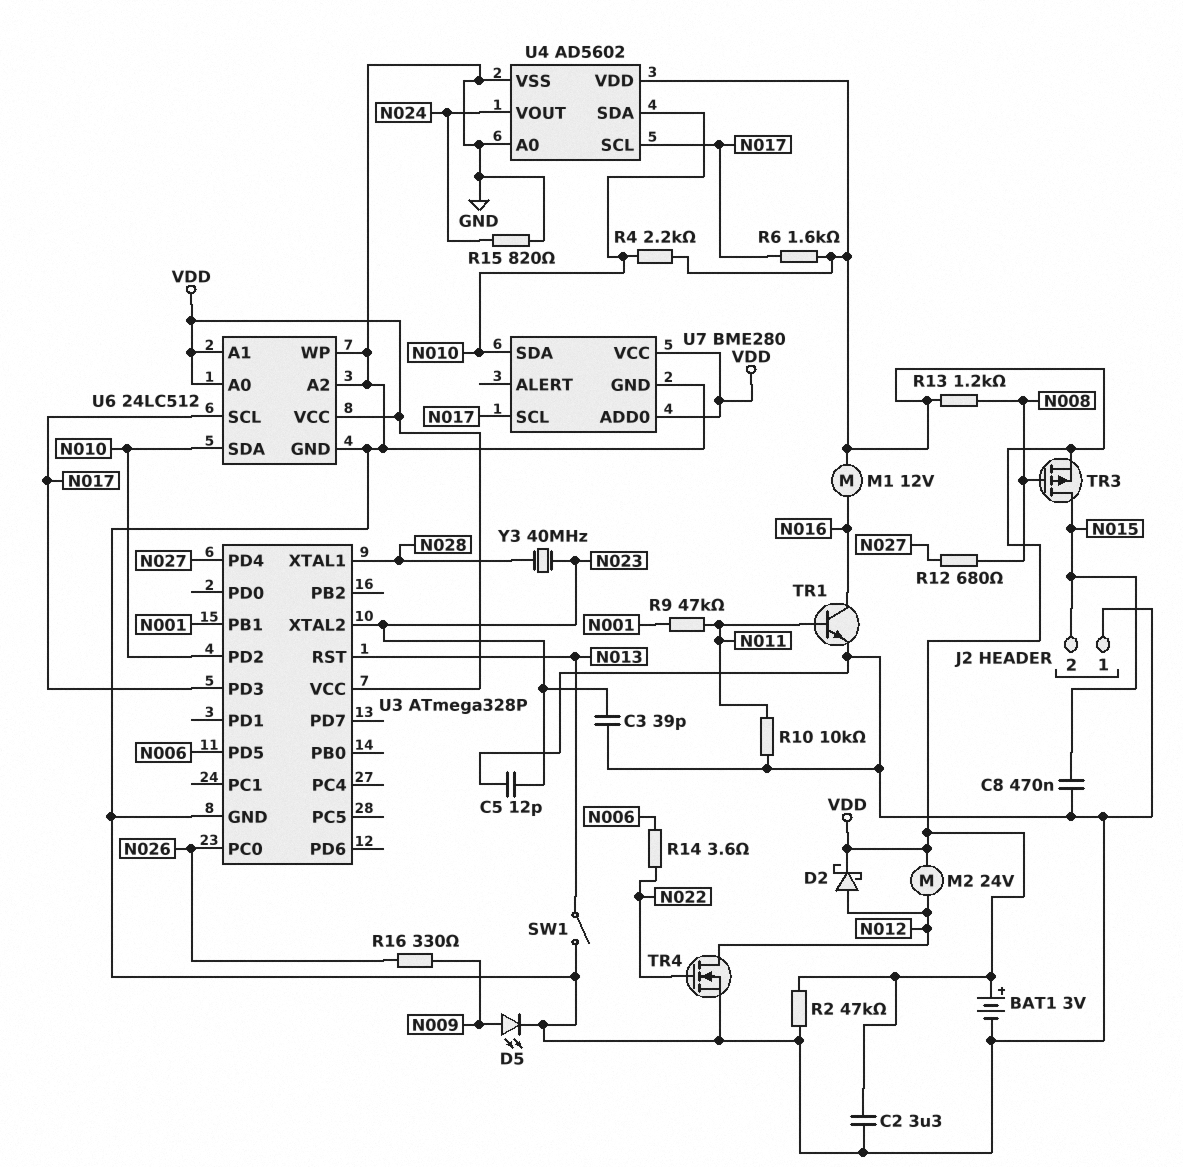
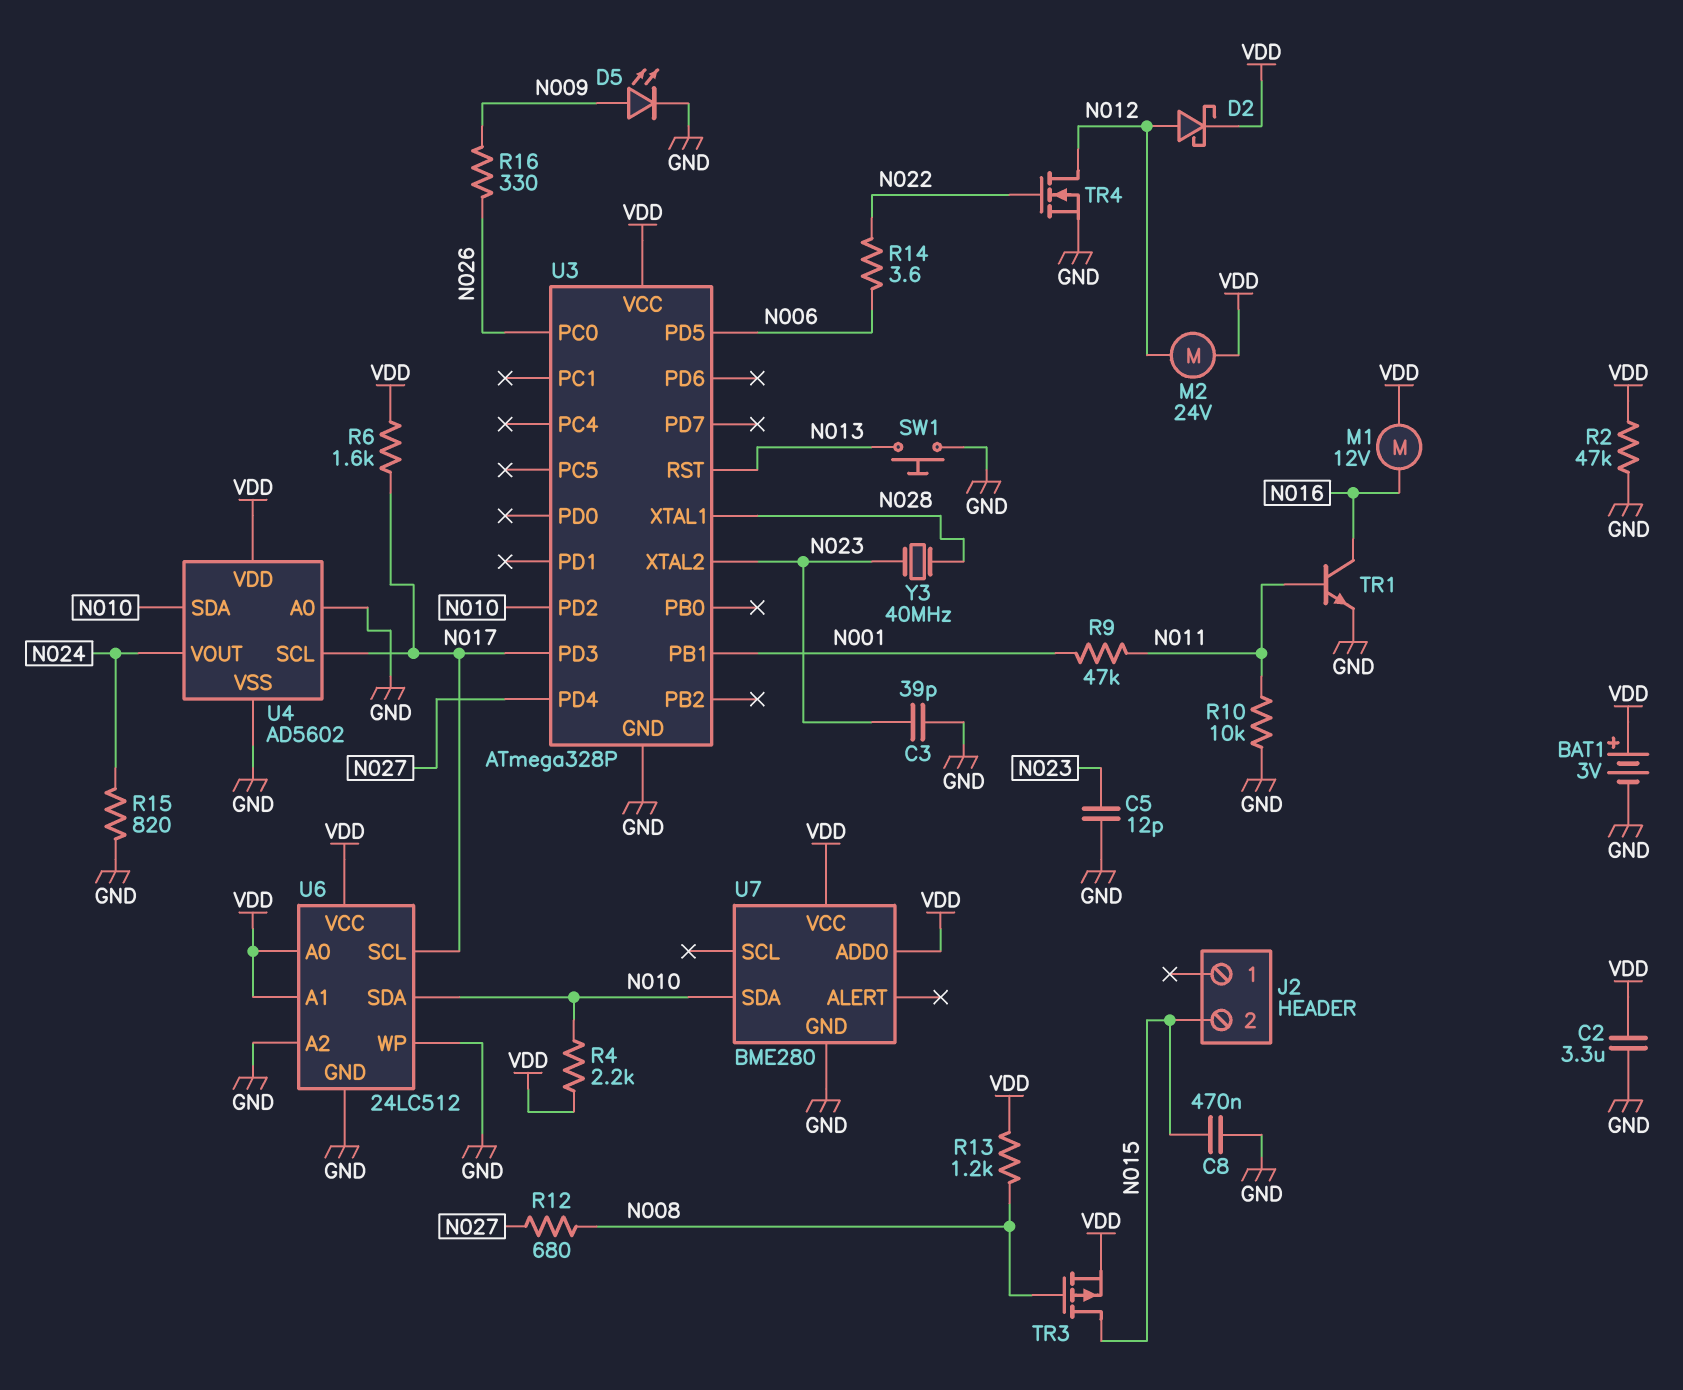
J2 pin 1: GND -> none
SW1: switch (GND, N013) -> button (GND, N013)
U7 pin SCL: N017 -> none

